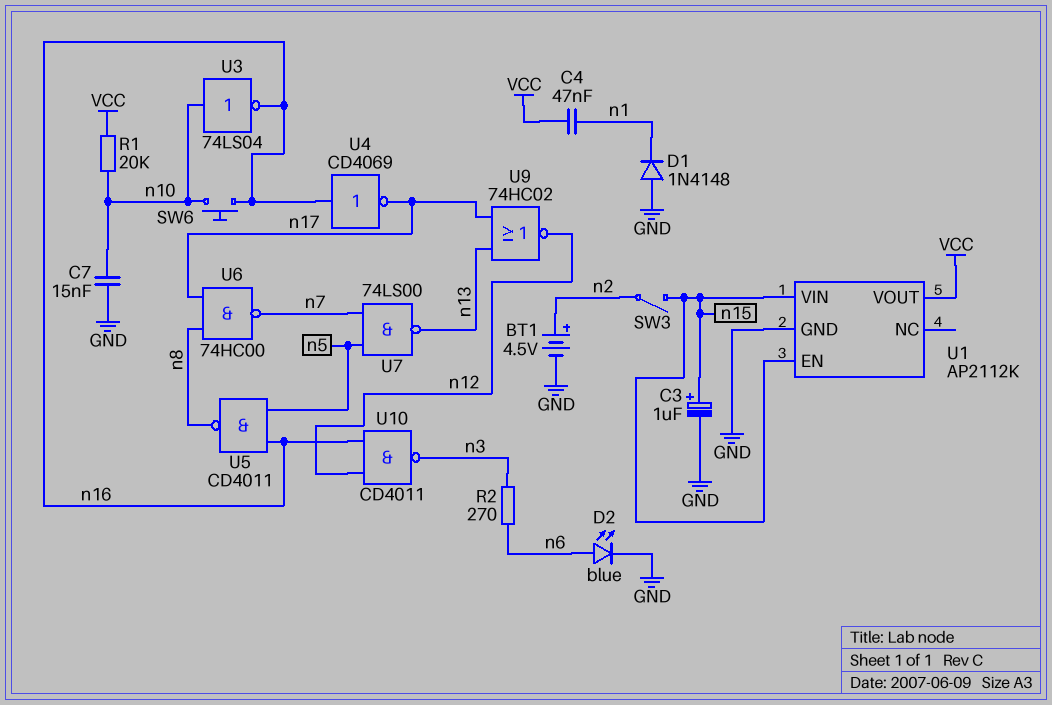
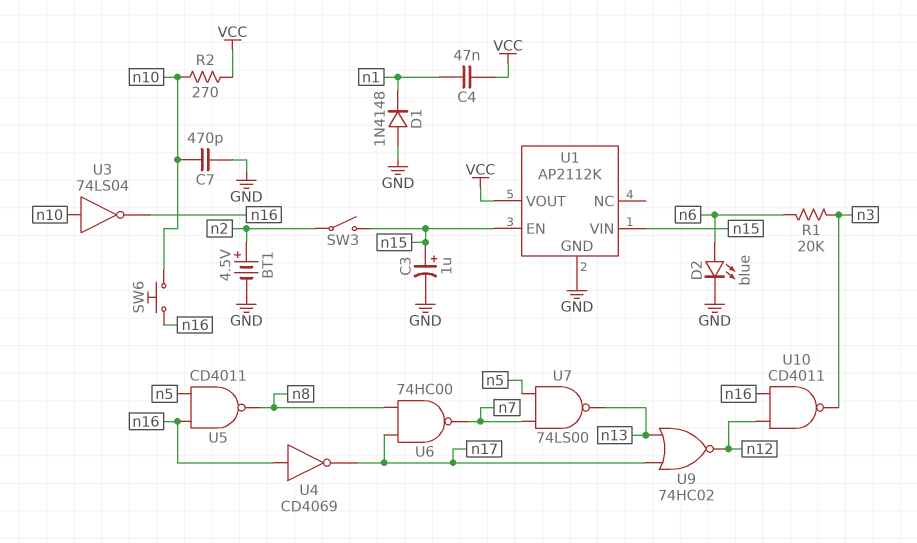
C7: 15nF (GND, n10) -> 470pF (GND, n10)
R1: 20k (VCC, n10) -> 20k (n3, n6)
R2: 270 (n3, n6) -> 270 (VCC, n10)

